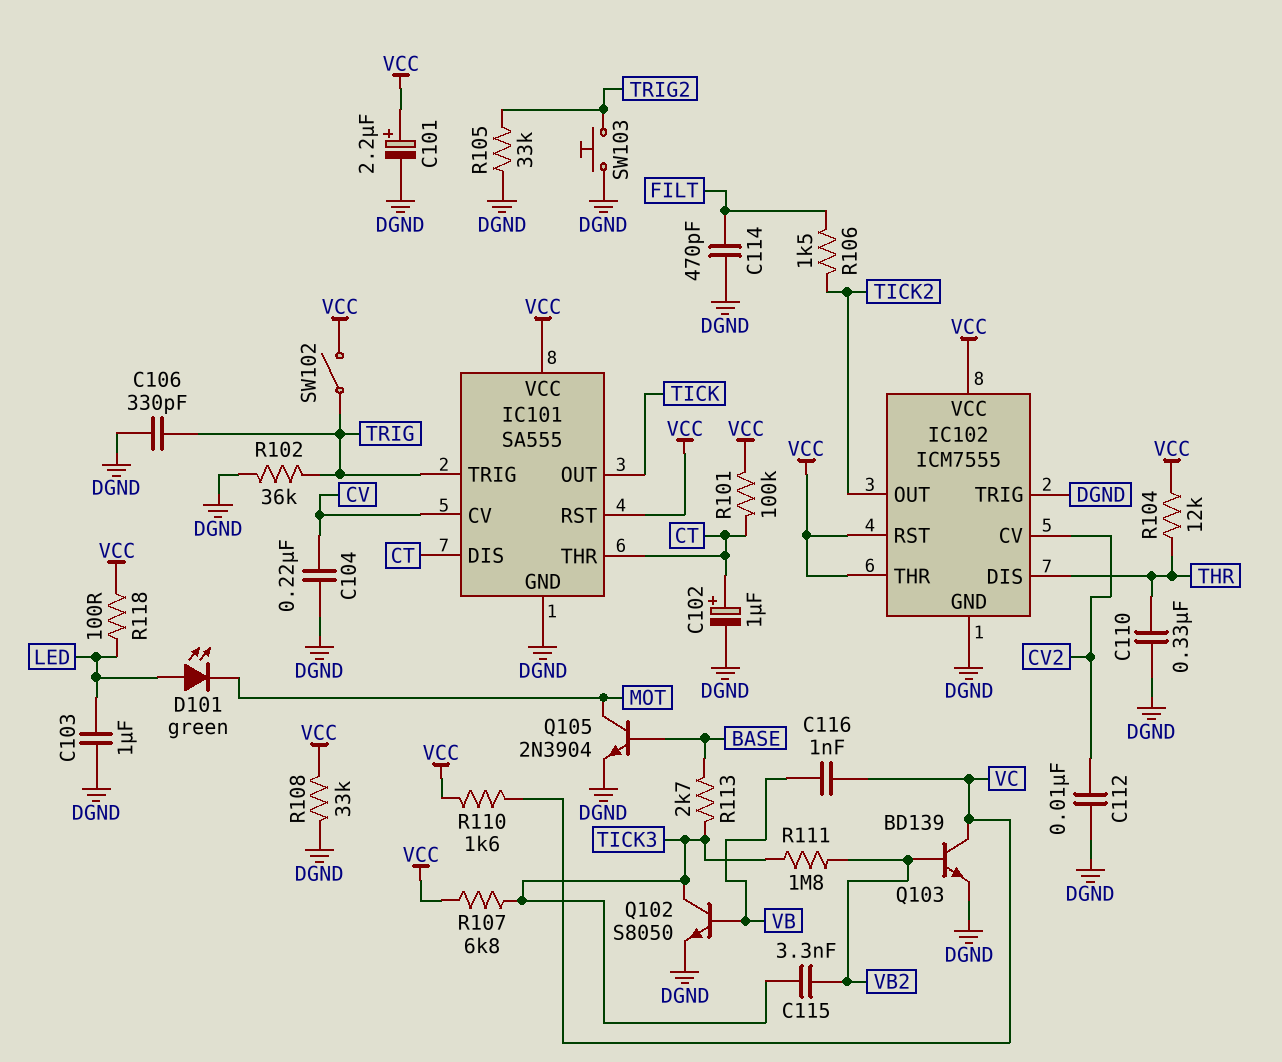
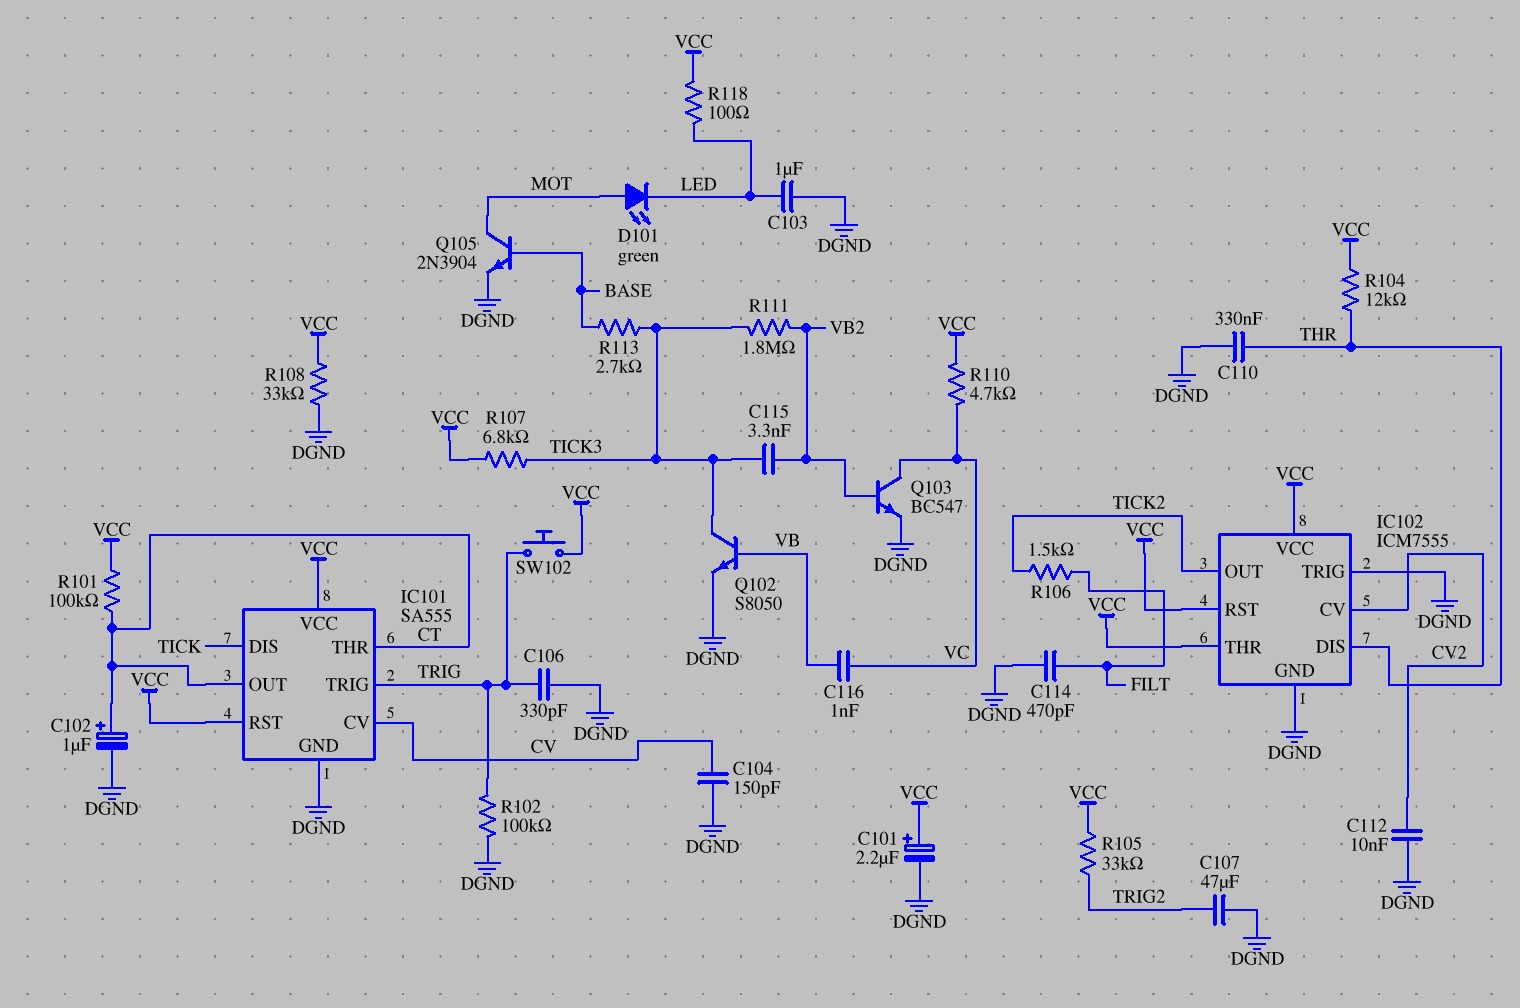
C104: 220nF (CV, DGND) -> 150pF (CV, DGND)
C107: none -> 47uF (DGND, TRIG2)
D101: LED green (A LED, K MOT) -> LED green (A MOT, K LED)
IC101 pin DIS: CT -> TICK
IC101 pin OUT: TICK -> CT
Q103: NPN BD139 (B VB2, C VC, E DGND) -> NPN BC547 (B VB2, C VC, E DGND)
R102: 36k (DGND, TRIG) -> 100k (DGND, TRIG)
R105: 33k (DGND, TRIG2) -> 33k (TRIG2, VCC)
R110: 1.6k (VC, VCC) -> 4.7k (VC, VCC)
SW102: switch (TRIG, VCC) -> button (TRIG, VCC)
SW103: button (DGND, TRIG2) -> none

